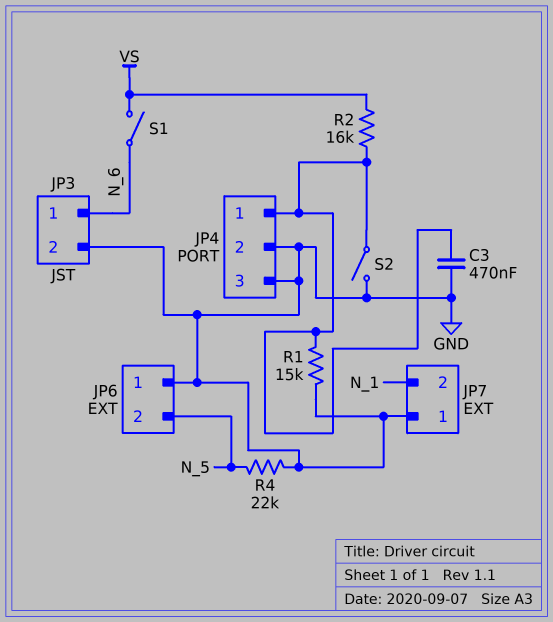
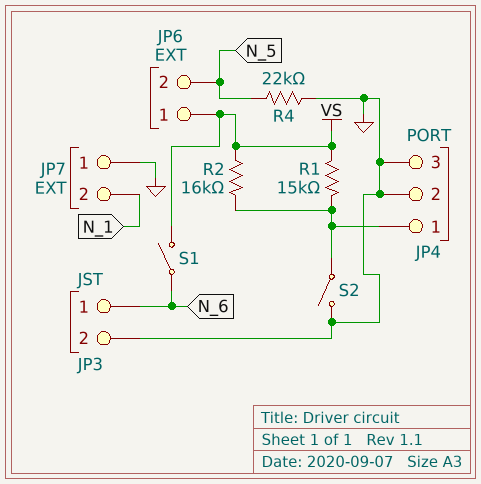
C3: 470nF (GND, JP4/1) -> none
JP6 pin 1: GND -> VS
R1: 15k (GND, JP4/1) -> 15k (JP4/1, VS)

